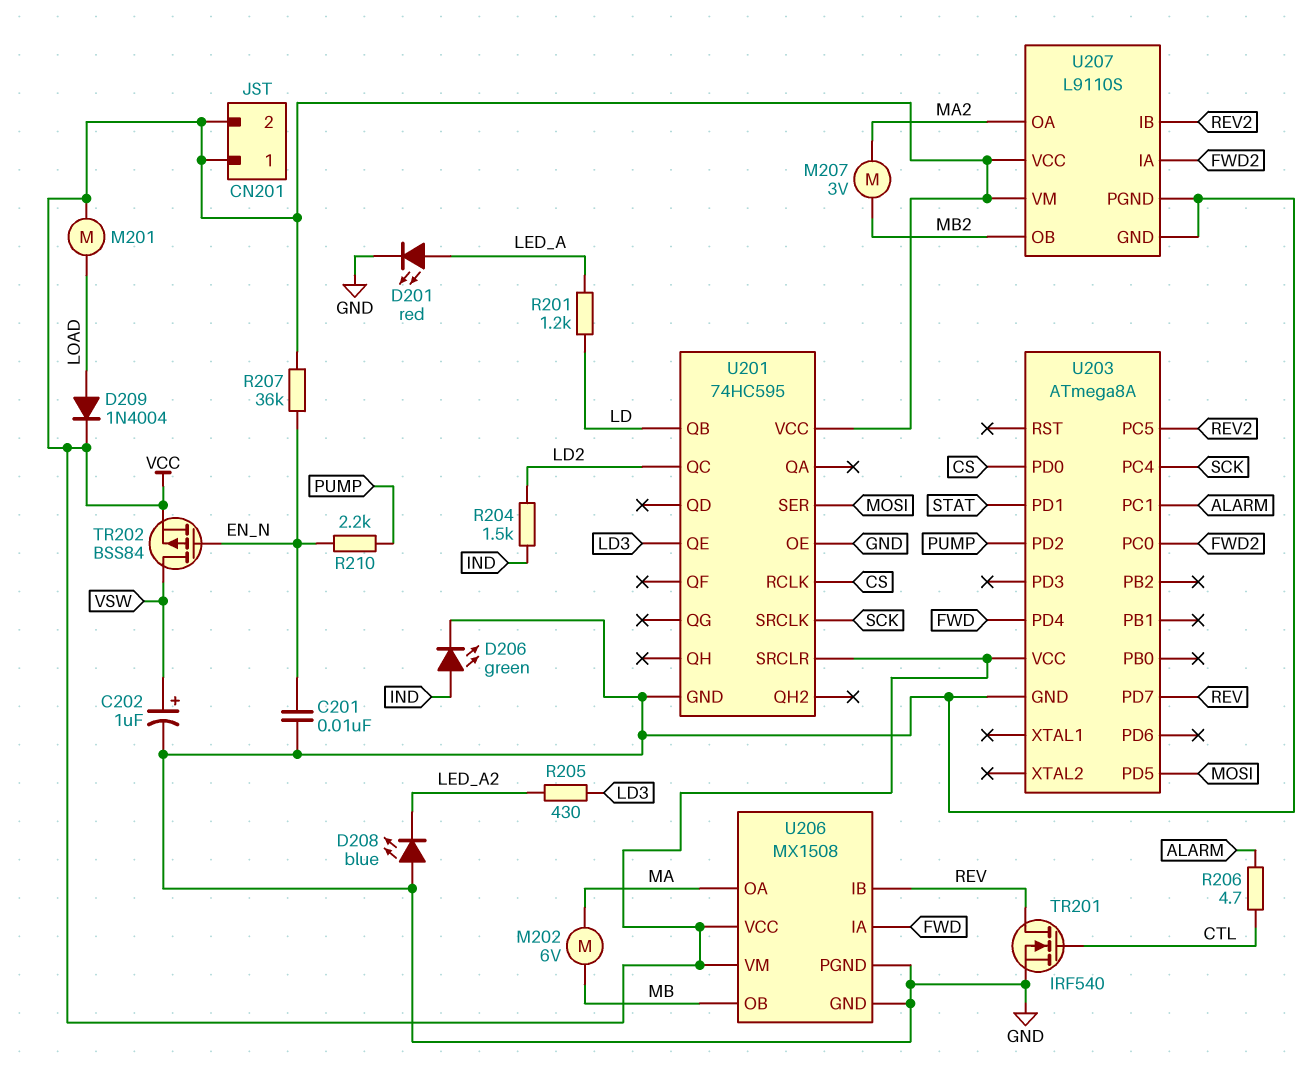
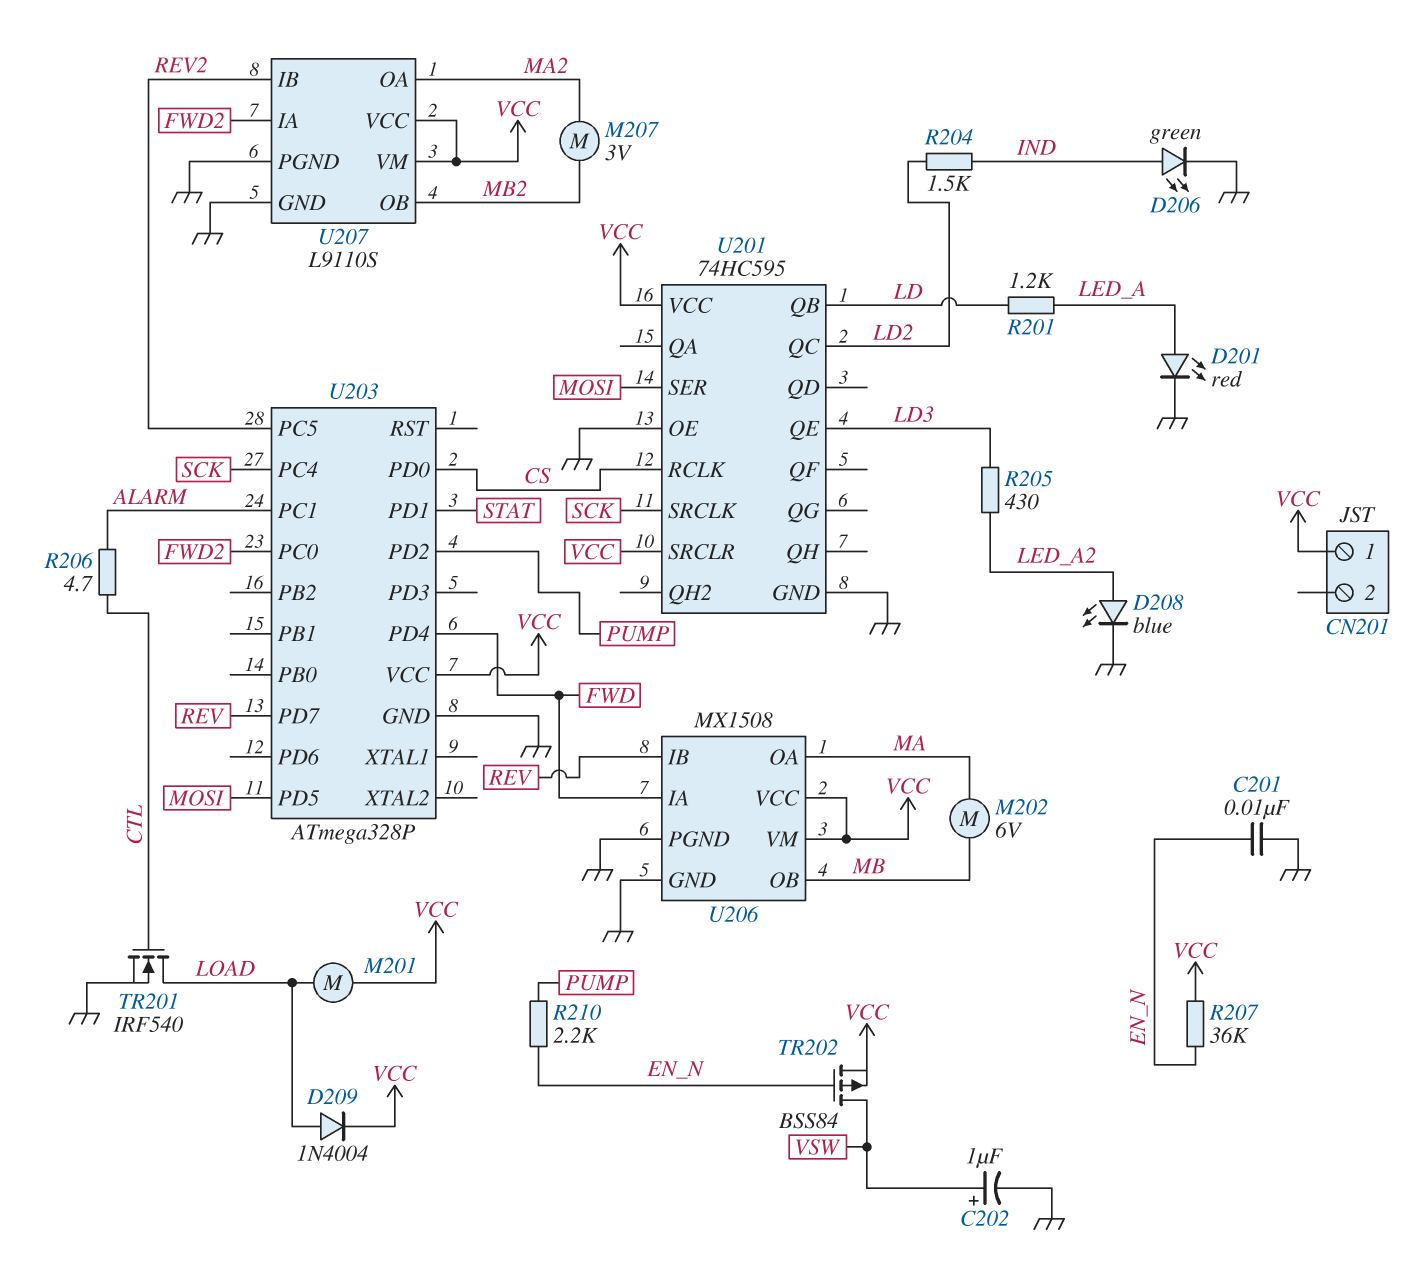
CN201 pin 2: VCC -> none
D208: LED blue (A GND, K LED_A2) -> LED blue (A LED_A2, K GND)
TR201: NMOS IRF540 (G CTL, D REV, S GND) -> NMOS IRF540 (G CTL, D LOAD, S GND)
U203: ATmega8A -> ATmega328P

